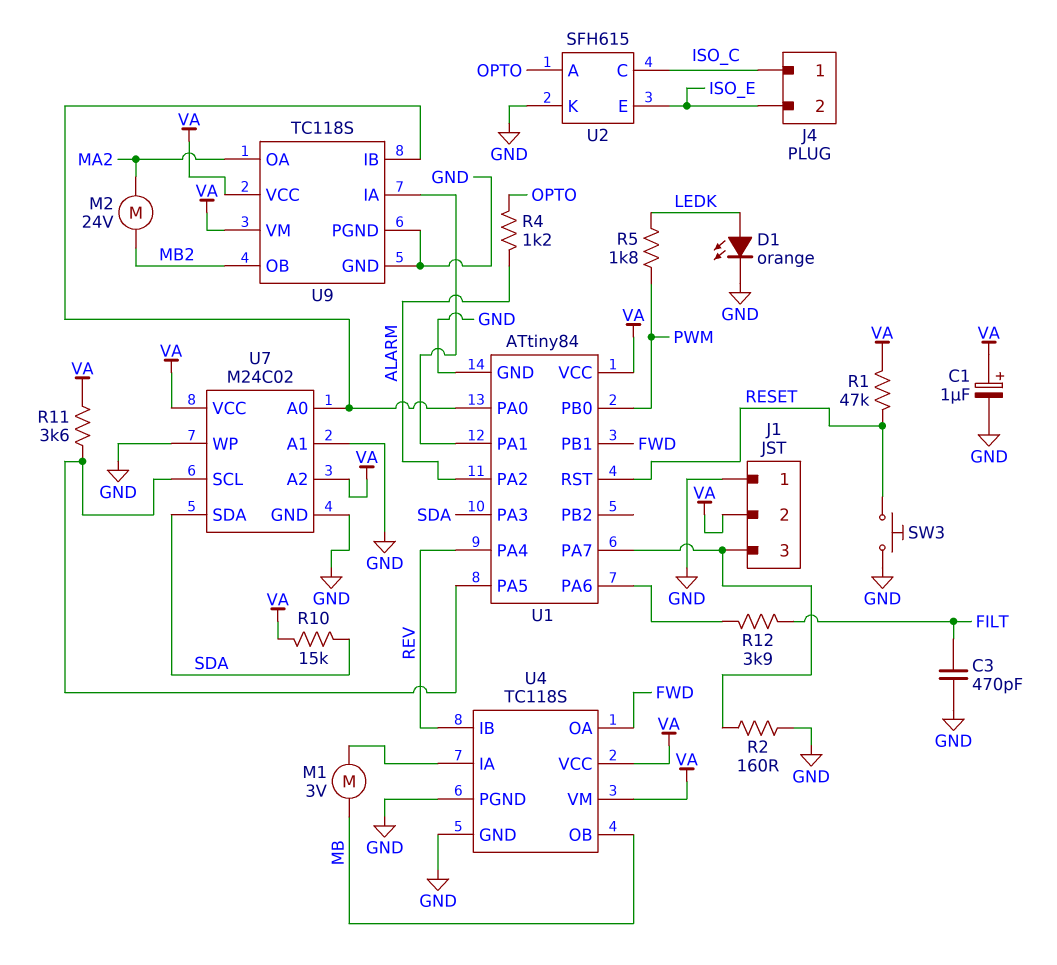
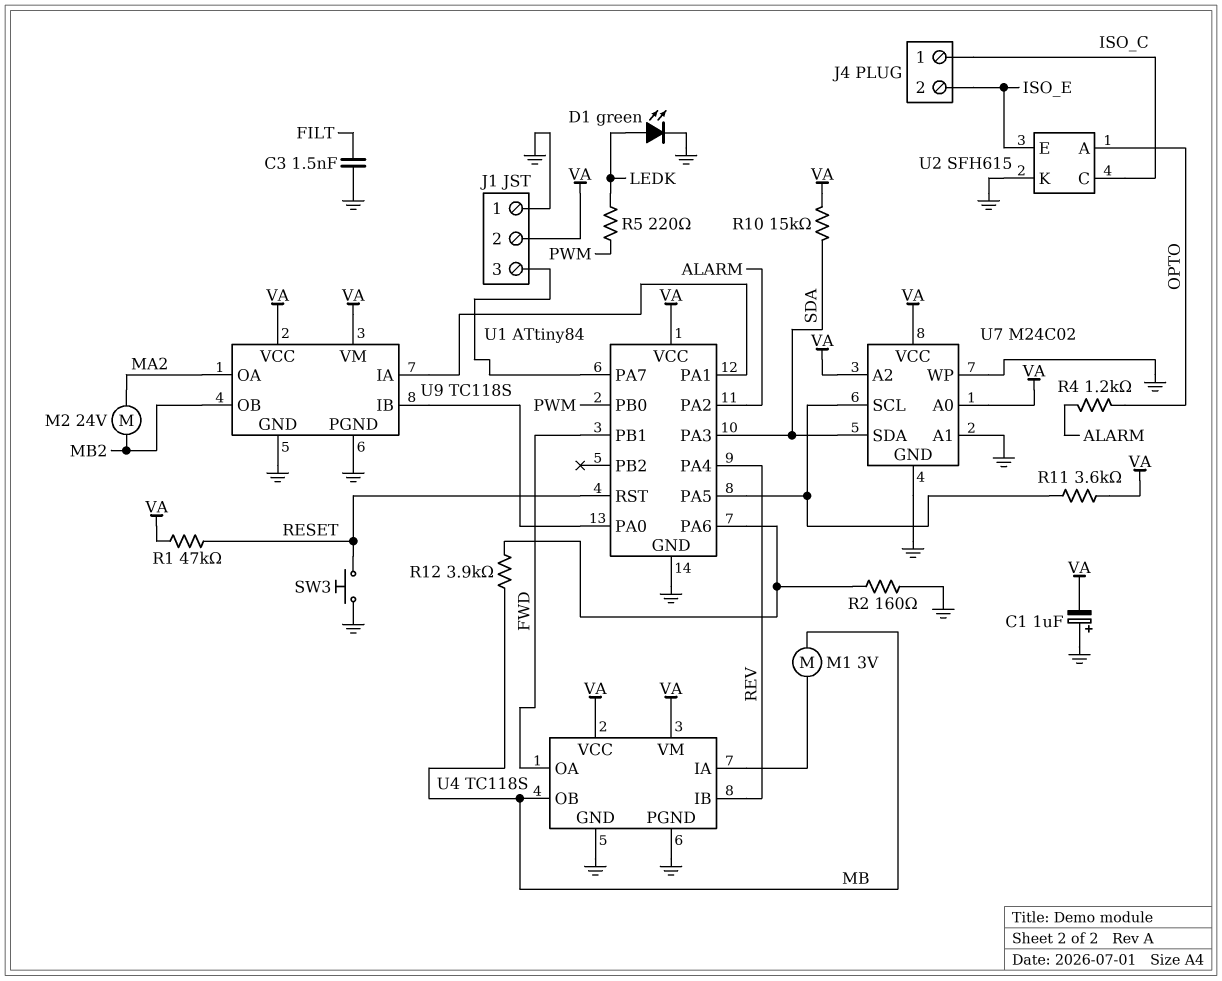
C1: 1uF (plus VA, minus GND) -> 1uF (plus GND, minus VA)
C3: 470pF (FILT, GND) -> 1.5nF (FILT, GND)
D1: LED orange (A LEDK, K GND) -> LED green (A LEDK, K GND)
R2: 160 (GND, J1/3) -> 160 (GND, U1/PA6)
R5: 1.8k (LEDK, PWM) -> 220 (LEDK, PWM)
R12: 3.9k (FILT, U1/PA6) -> 3.9k (MB, U1/PA6)
U7 pin A0: U1/PA0 -> VA

